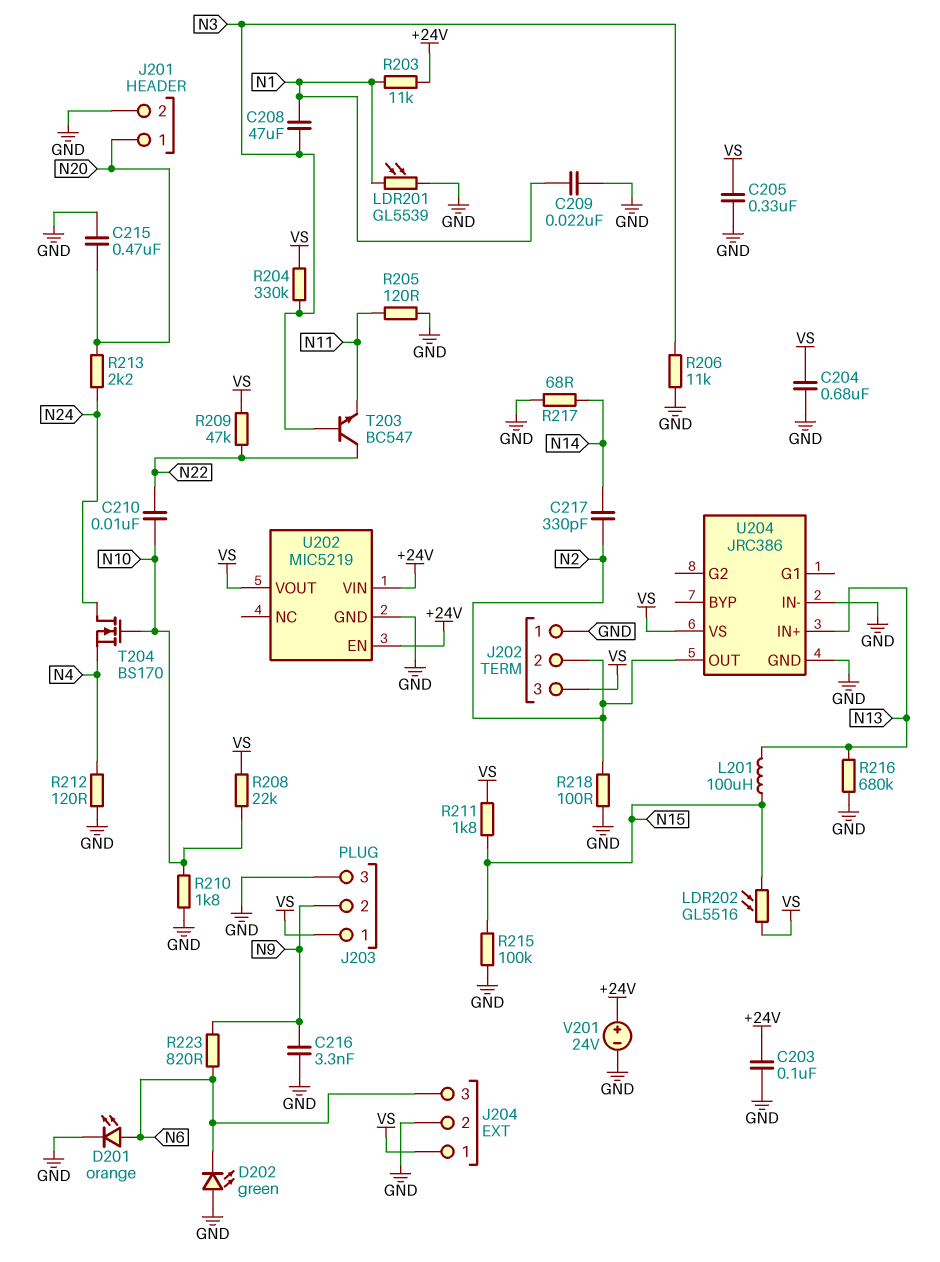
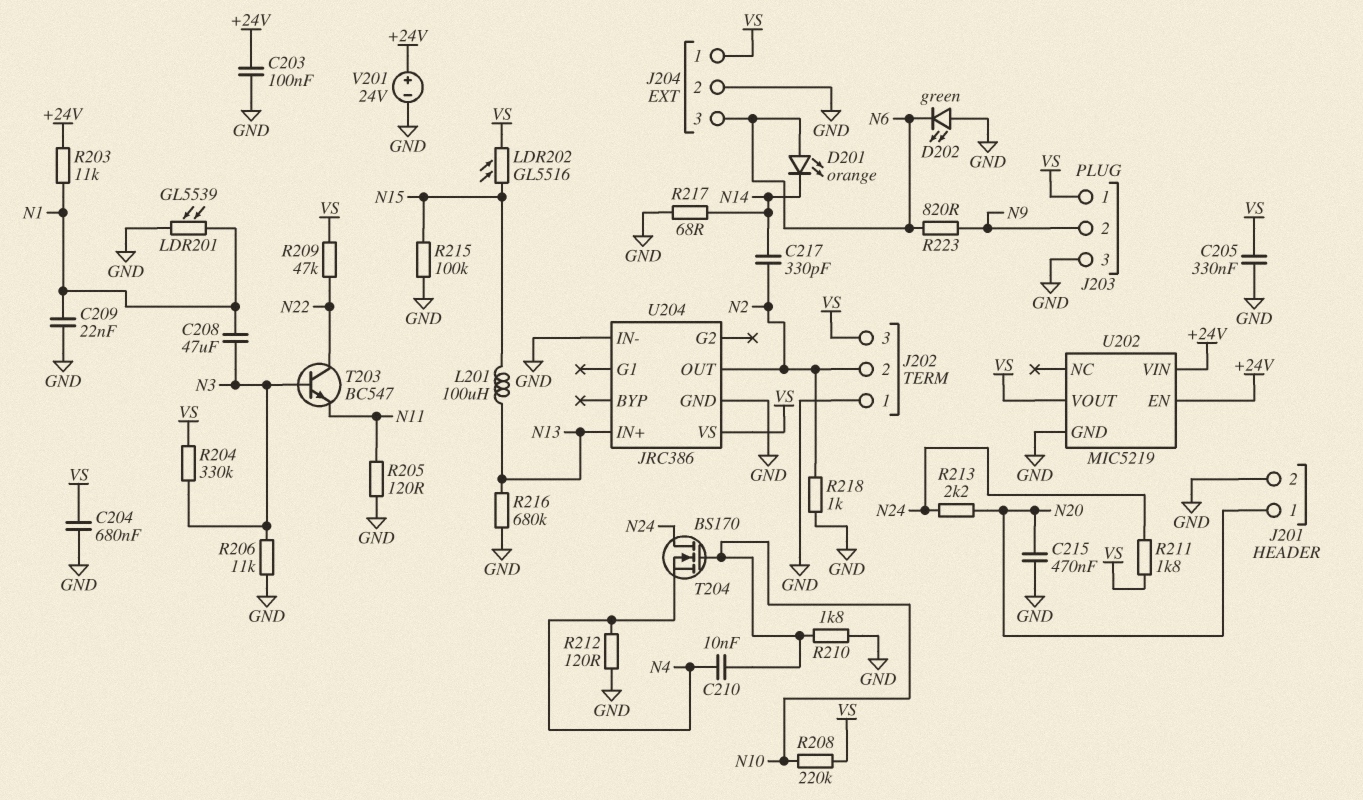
C210: 10nF (N10, N22) -> 10nF (N4, N10)
C216: 3.3nF (GND, N9) -> none
D201: LED orange (A N6, K GND) -> LED orange (A N6, K N14)
R208: 22k (N10, VS) -> 220k (N10, VS)
R211: 1.8k (N15, VS) -> 1.8k (N24, VS)
R218: 100 (GND, N2) -> 1k (GND, N2)

